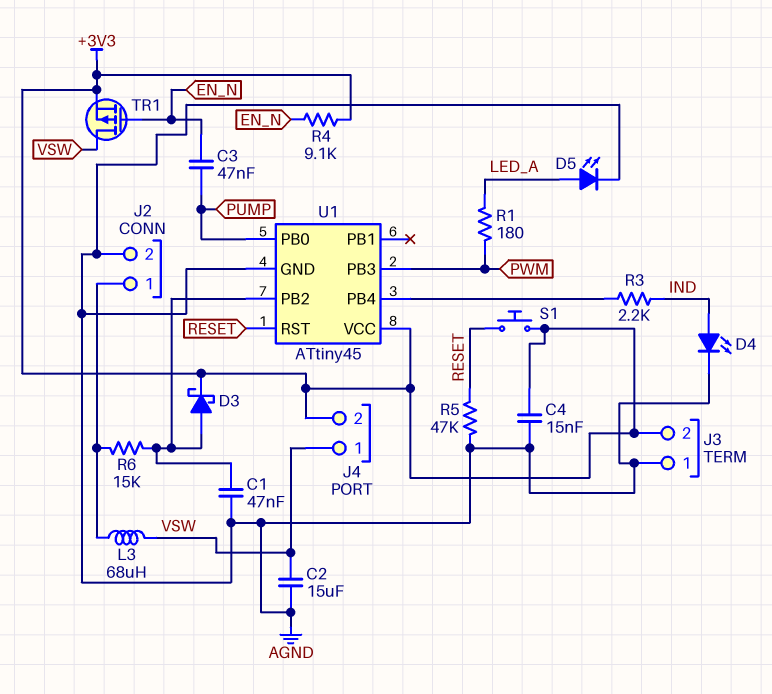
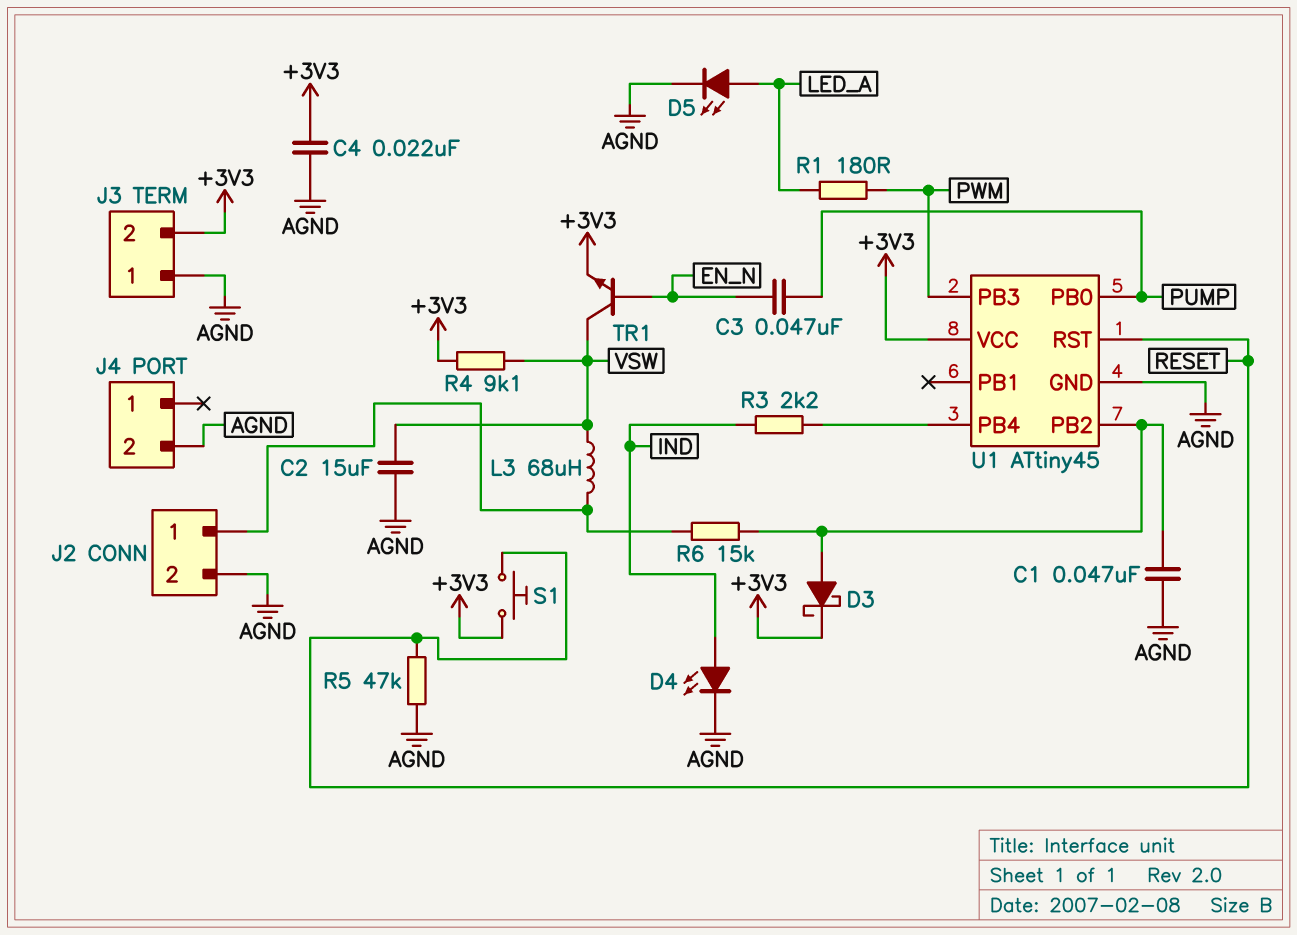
C4: 15nF (+3V3, AGND) -> 22nF (+3V3, AGND)
J4 pin 1: VSW -> none
J4 pin 2: +3V3 -> AGND
R4: 9.1k (+3V3, EN_N) -> 9.1k (+3V3, VSW)
TR1: PMOS (G EN_N, D VSW, S +3V3) -> NPN (B EN_N, C VSW, E +3V3)

